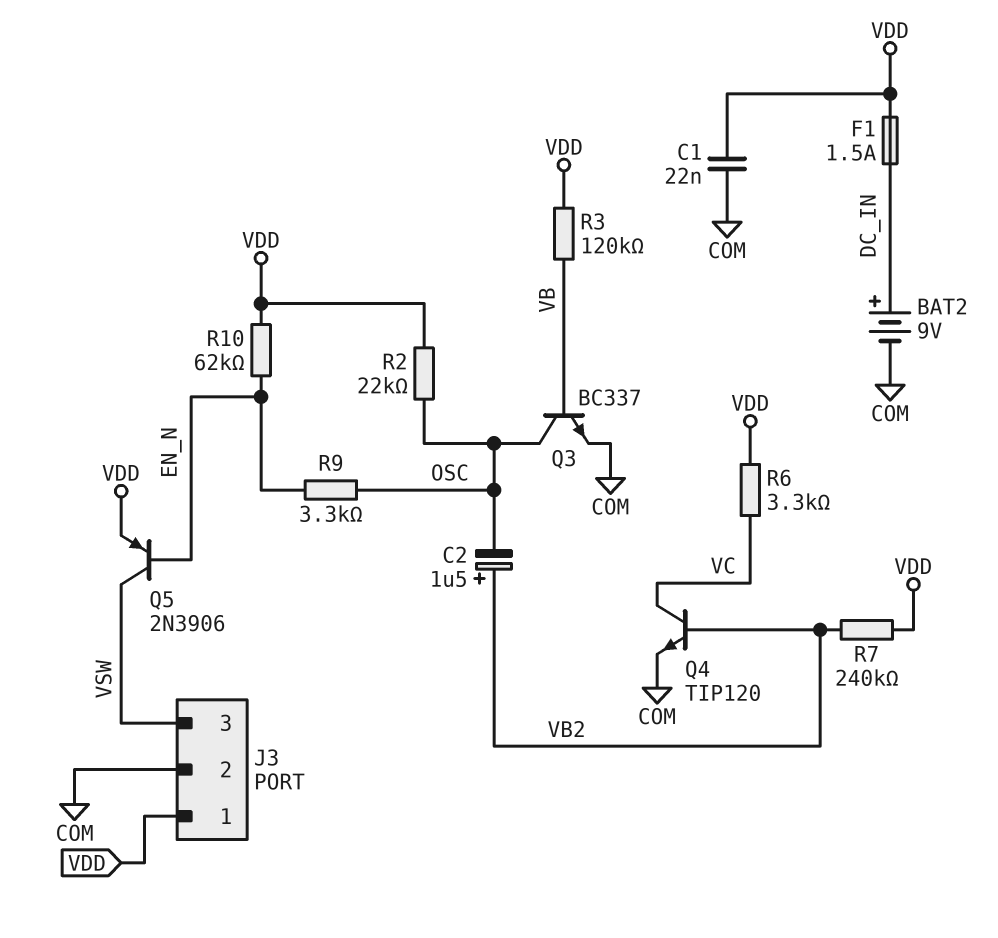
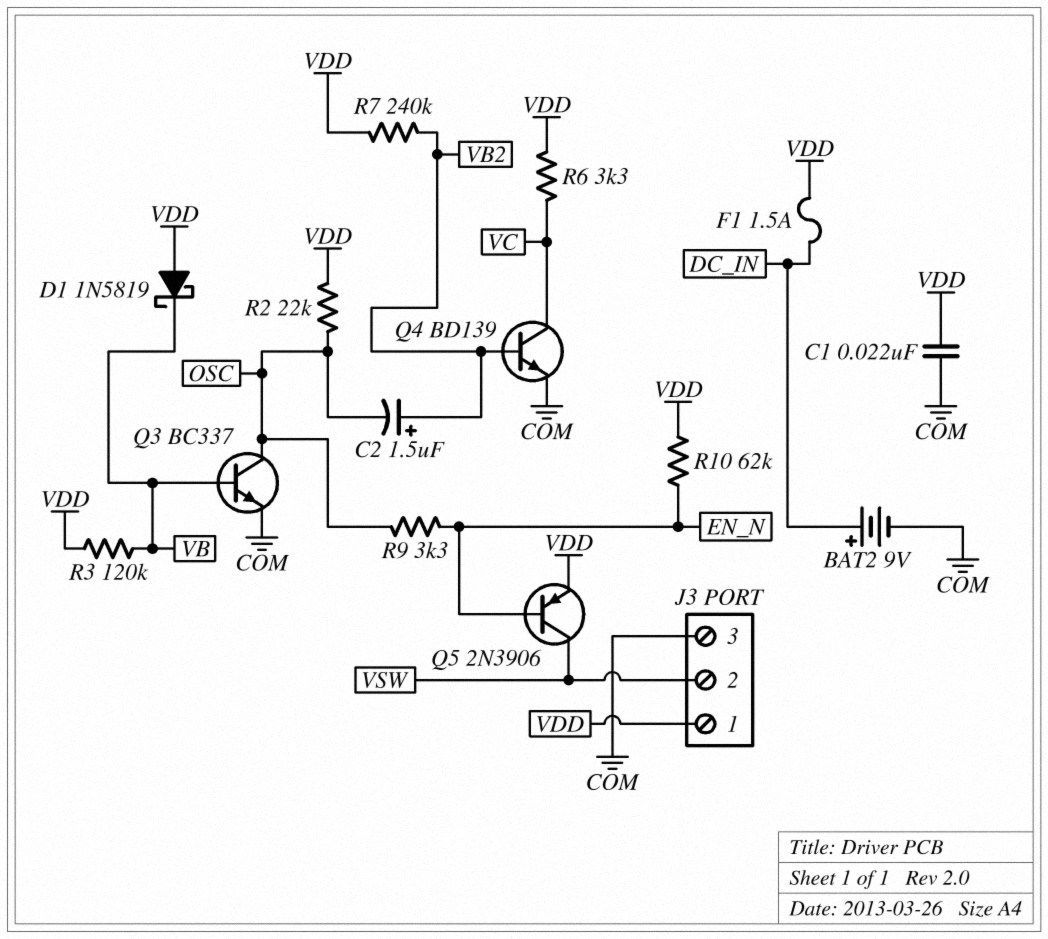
D1: none -> schottky 1N5819 (A VDD, K VB)
J3 pin 2: COM -> VSW
J3 pin 3: VSW -> COM
Q4: NPN TIP120 (B VB2, C VC, E COM) -> NPN BD139 (B VB2, C VC, E COM)

